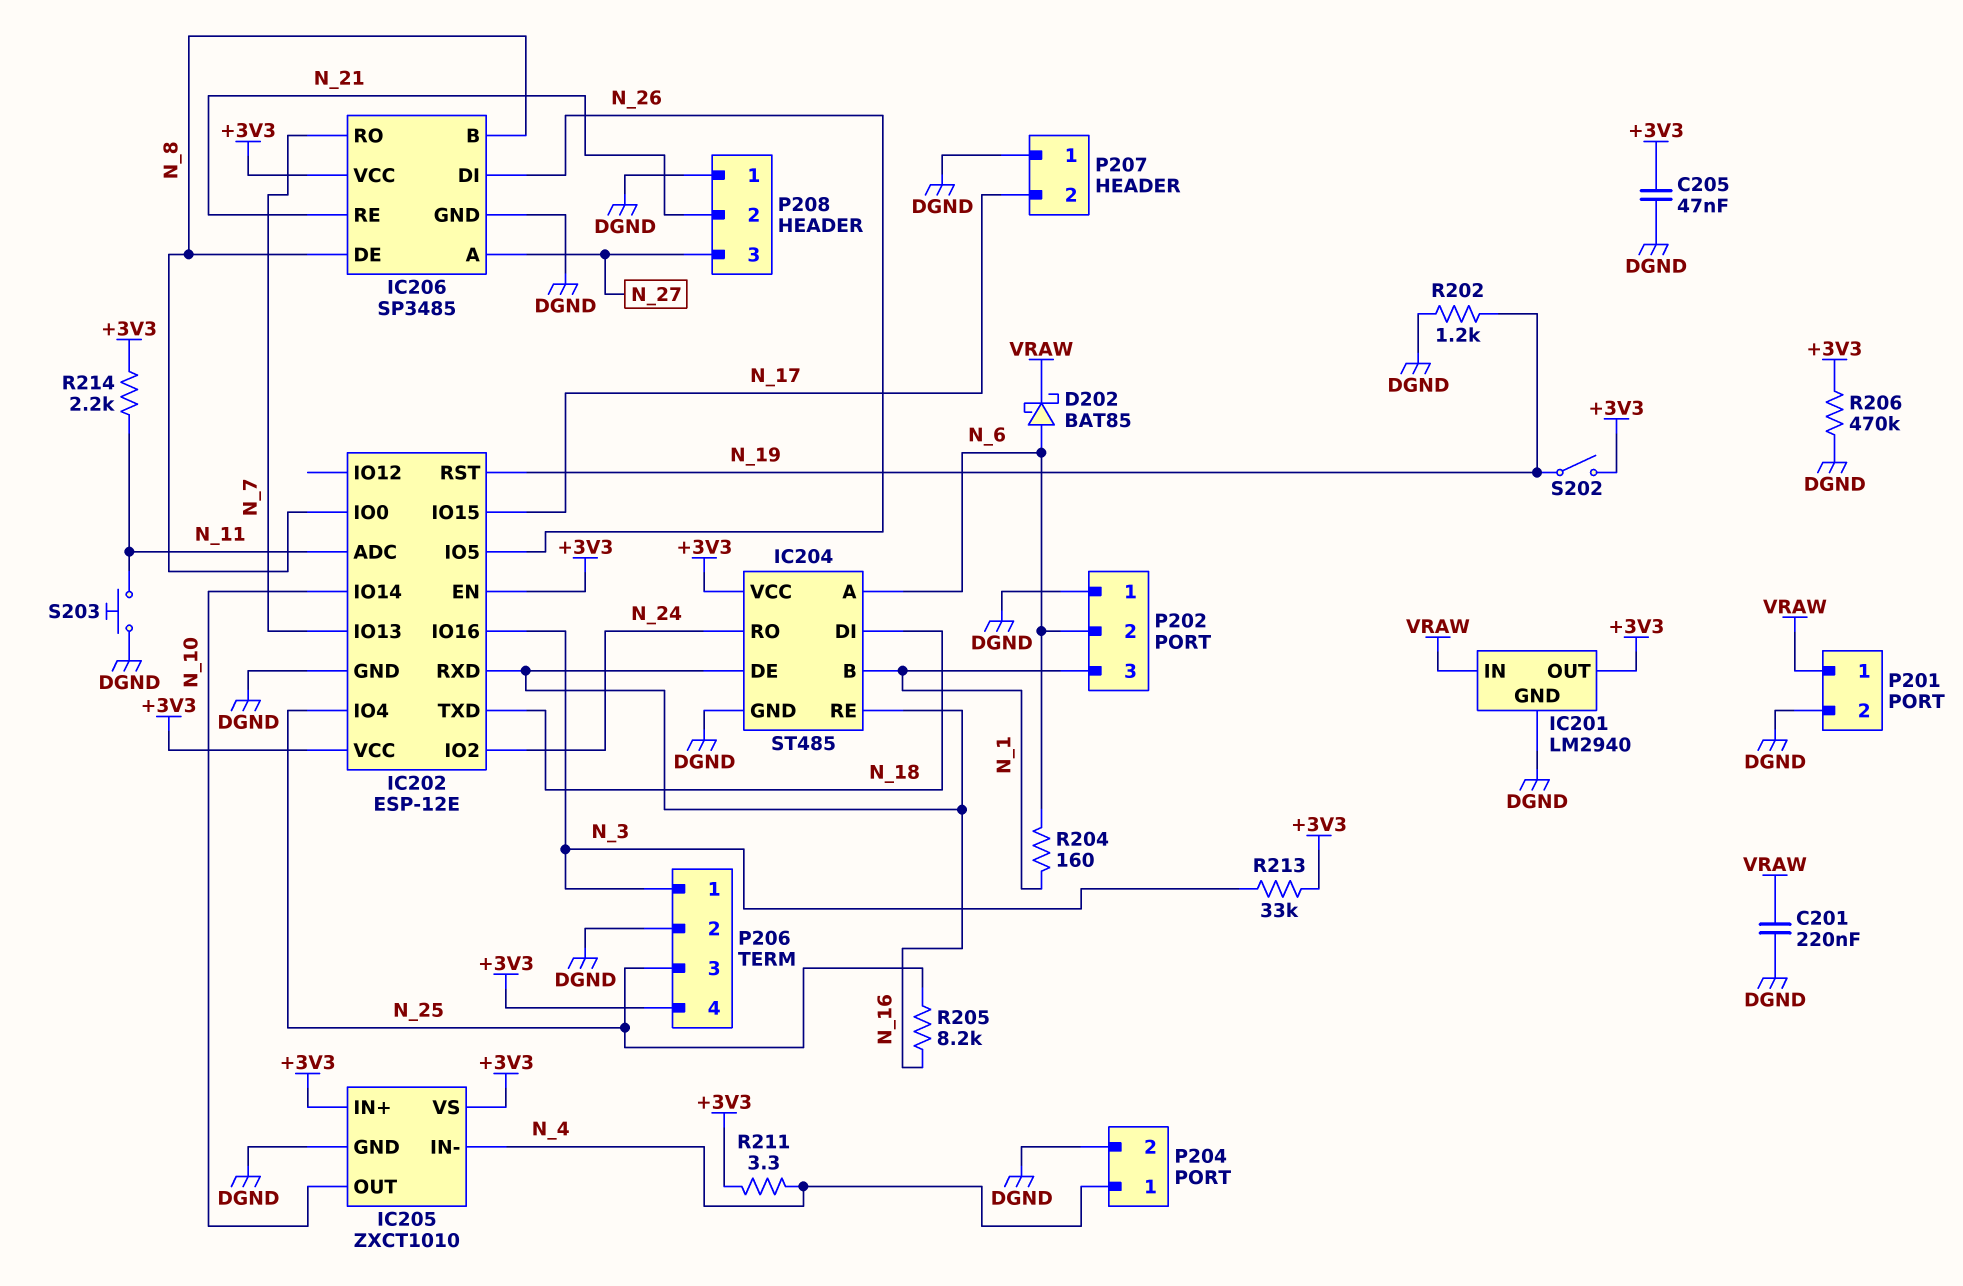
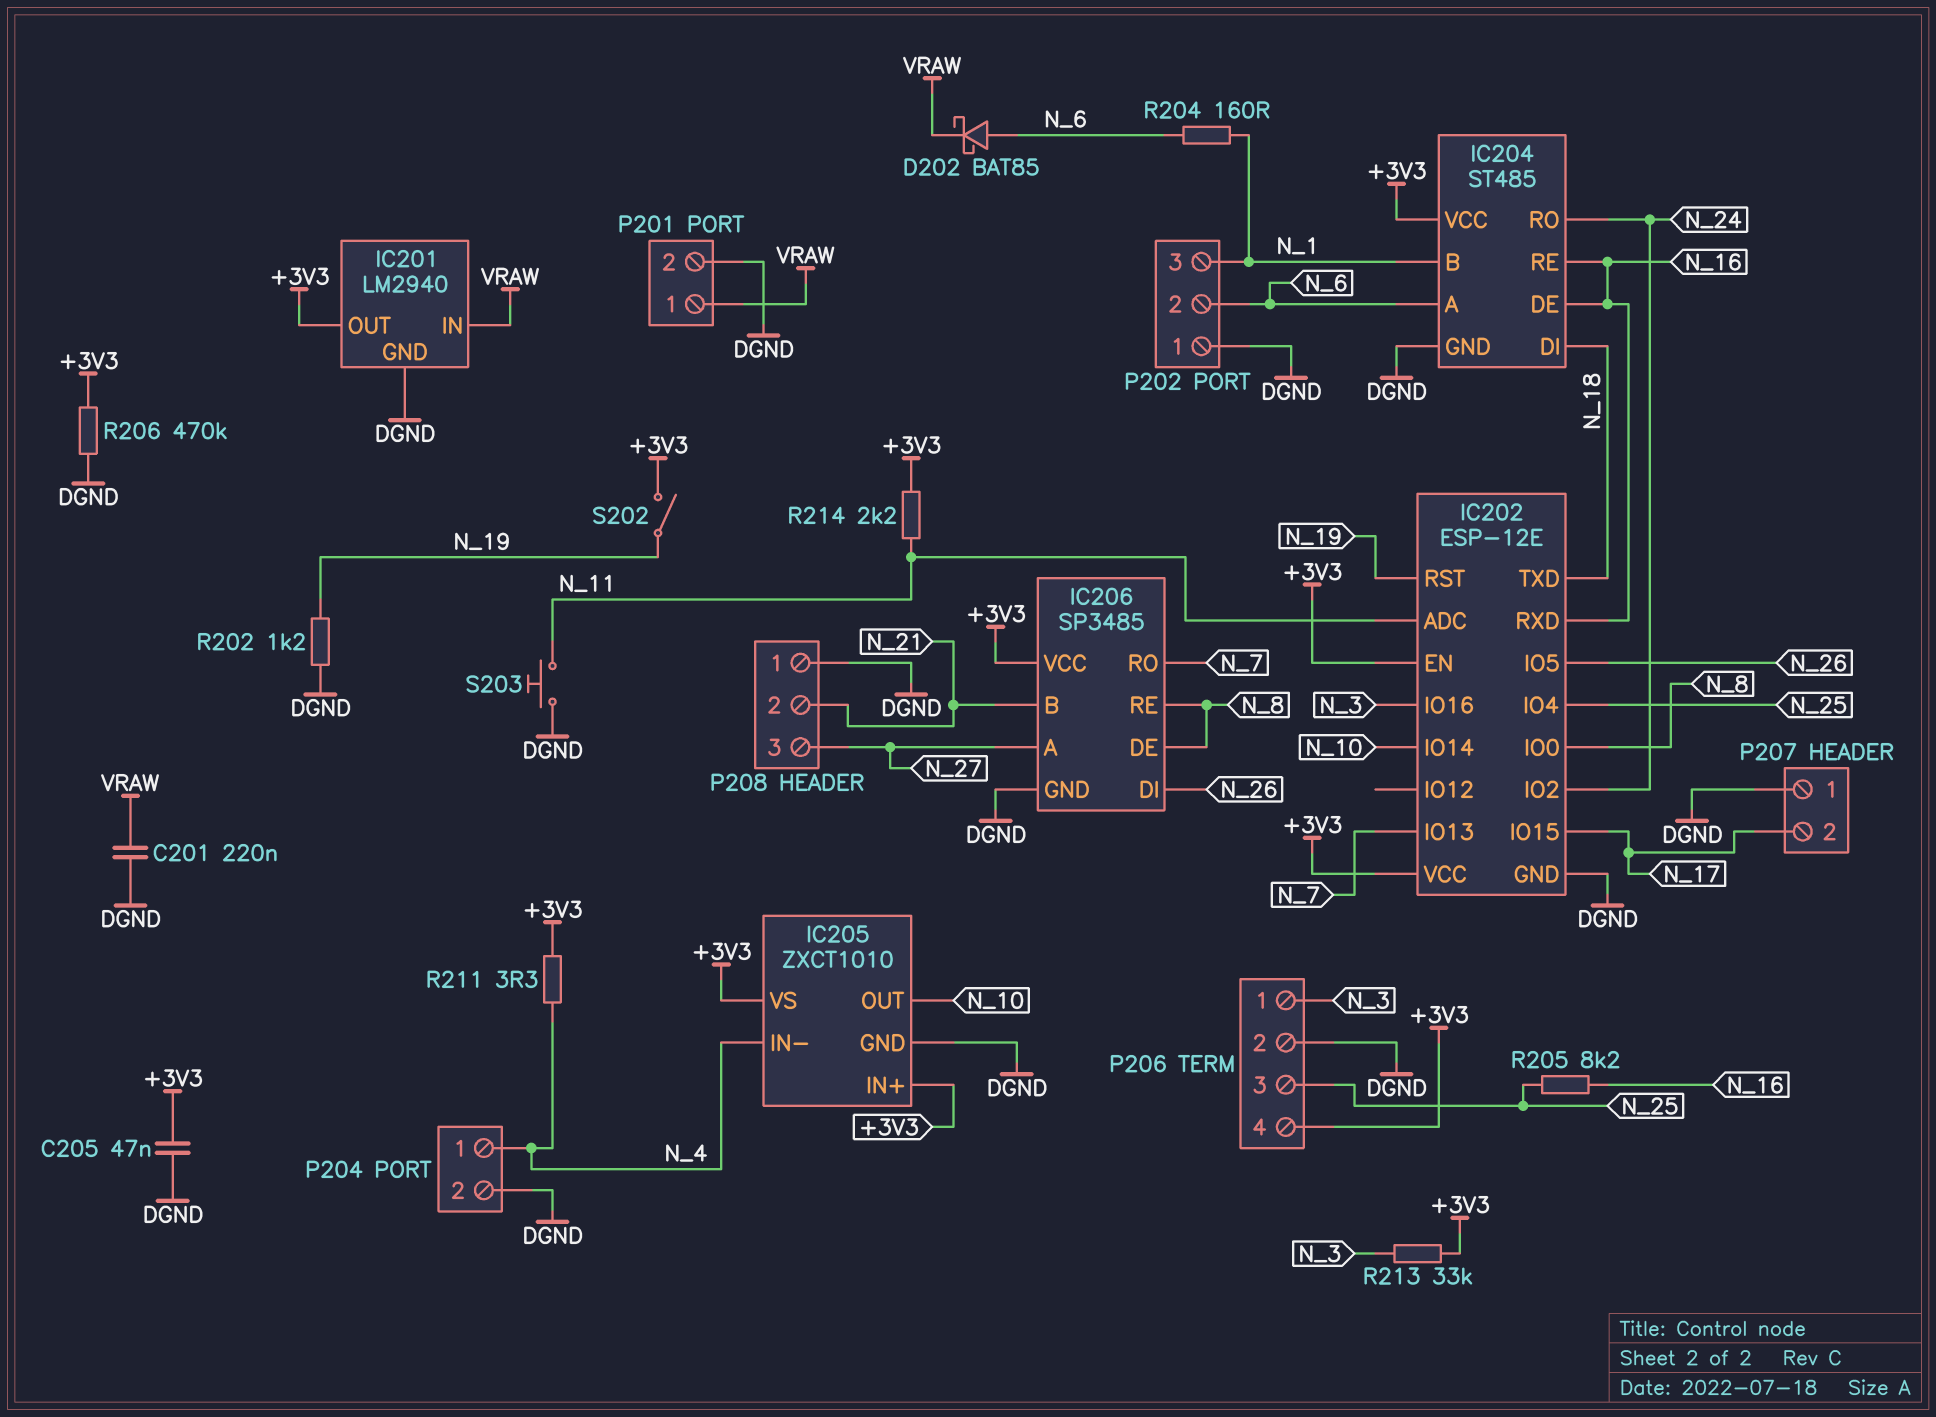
IC206 pin B: N_8 -> N_21
IC206 pin RE: N_21 -> N_8

